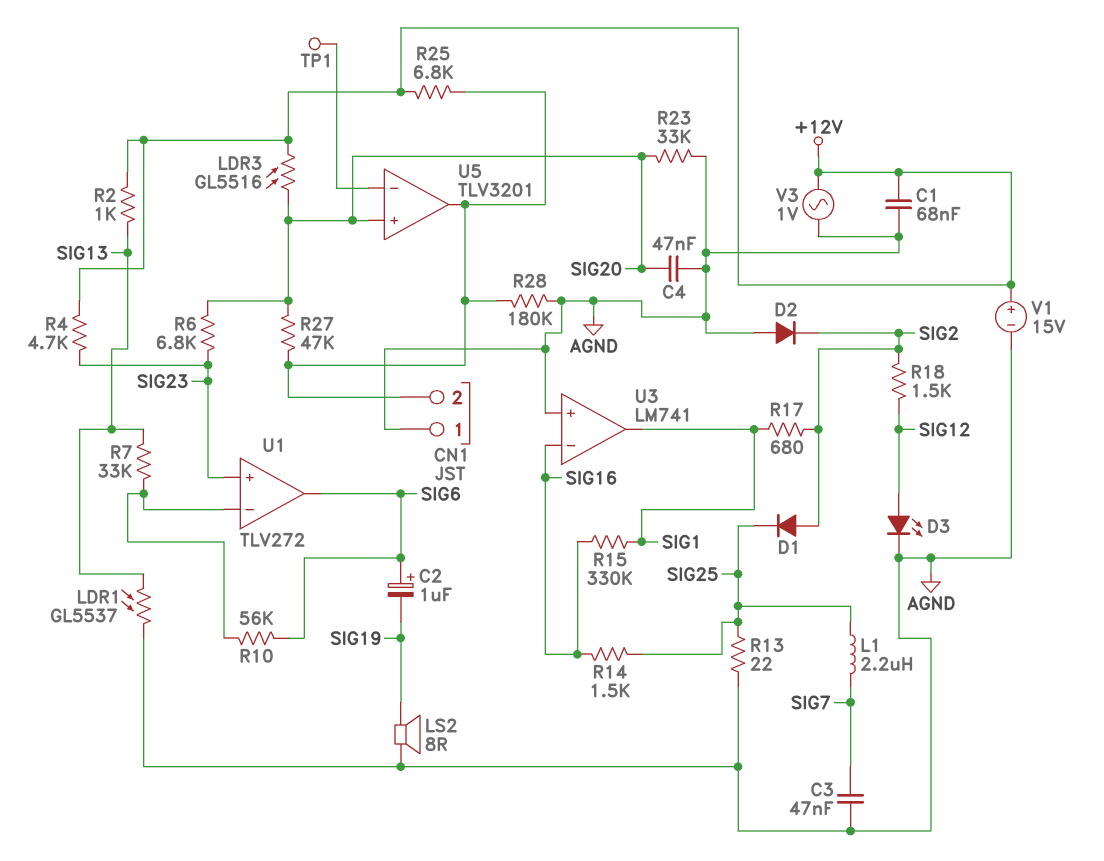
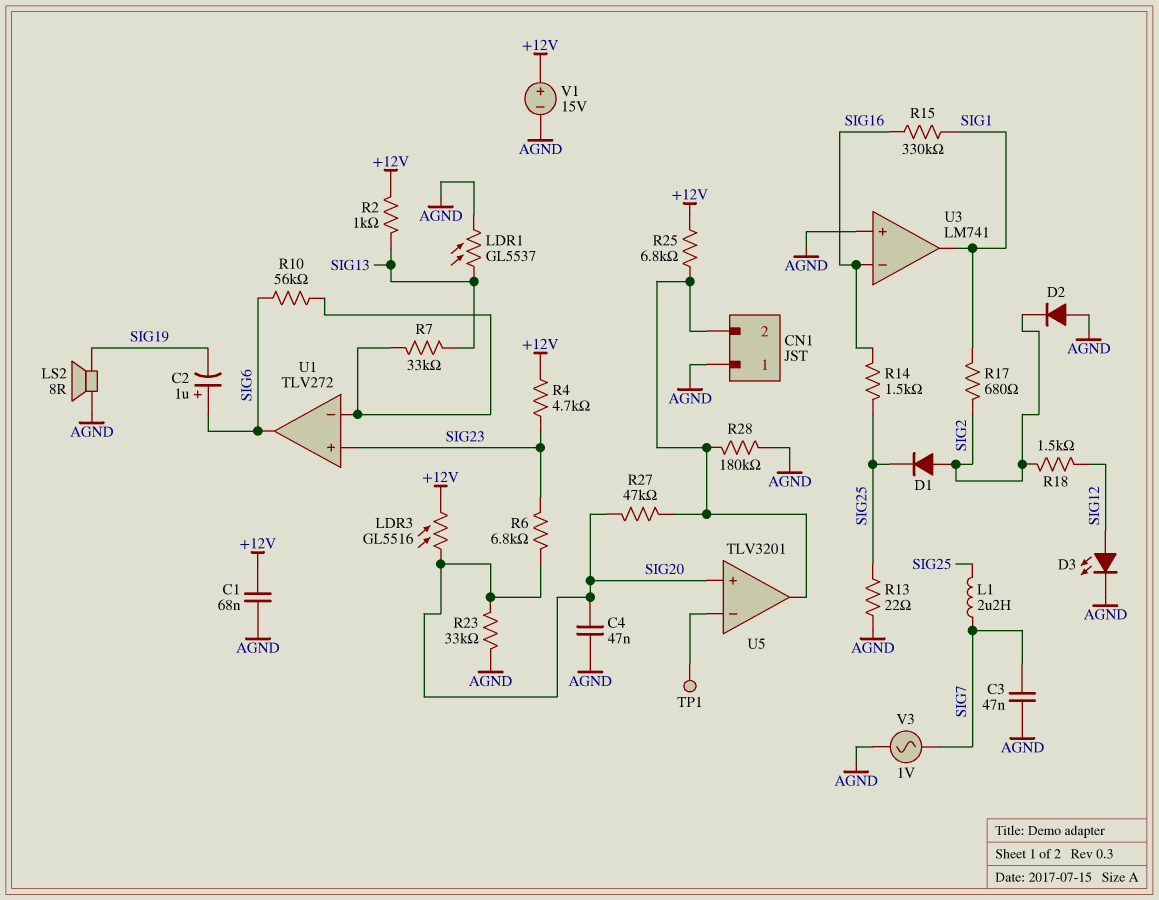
V3: AC 1V (+12V, AGND) -> AC 1V (AGND, SIG7)

